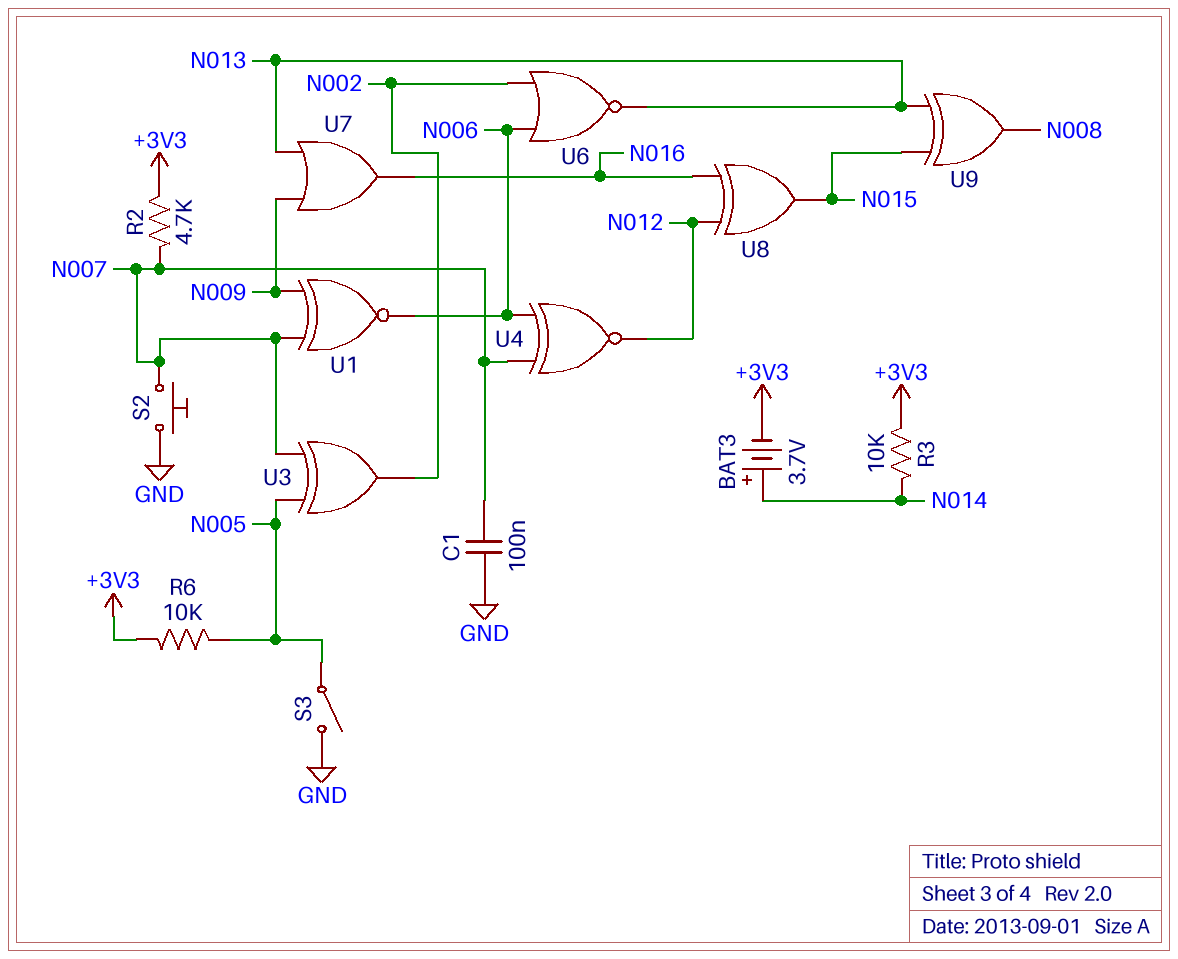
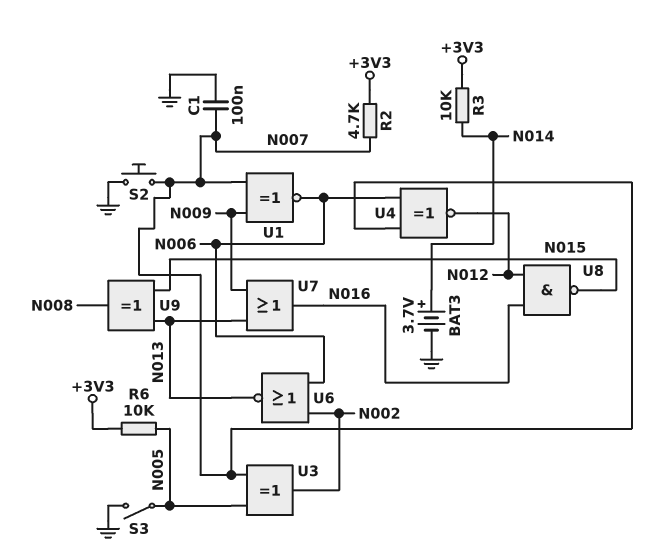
BAT3: 3.7V (plus N014, minus +3V3) -> 3.7V (plus N014, minus GND)
U8: XOR (in N012, in N016, out N015) -> NAND (in N012, in N016, out N015)

